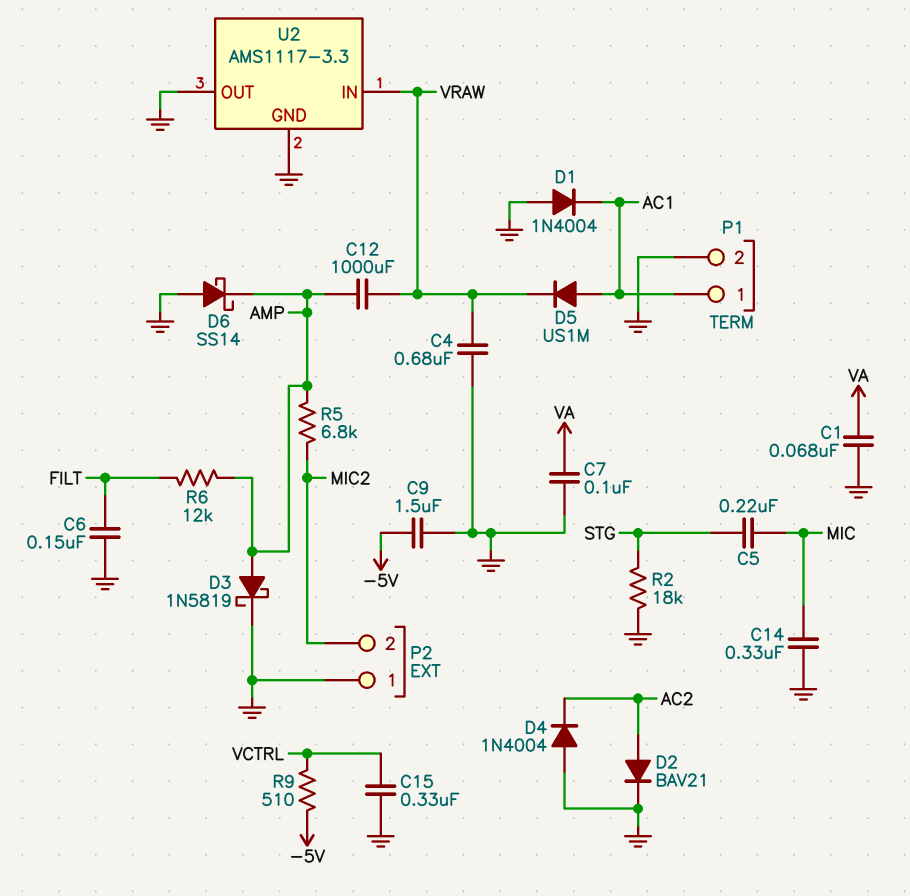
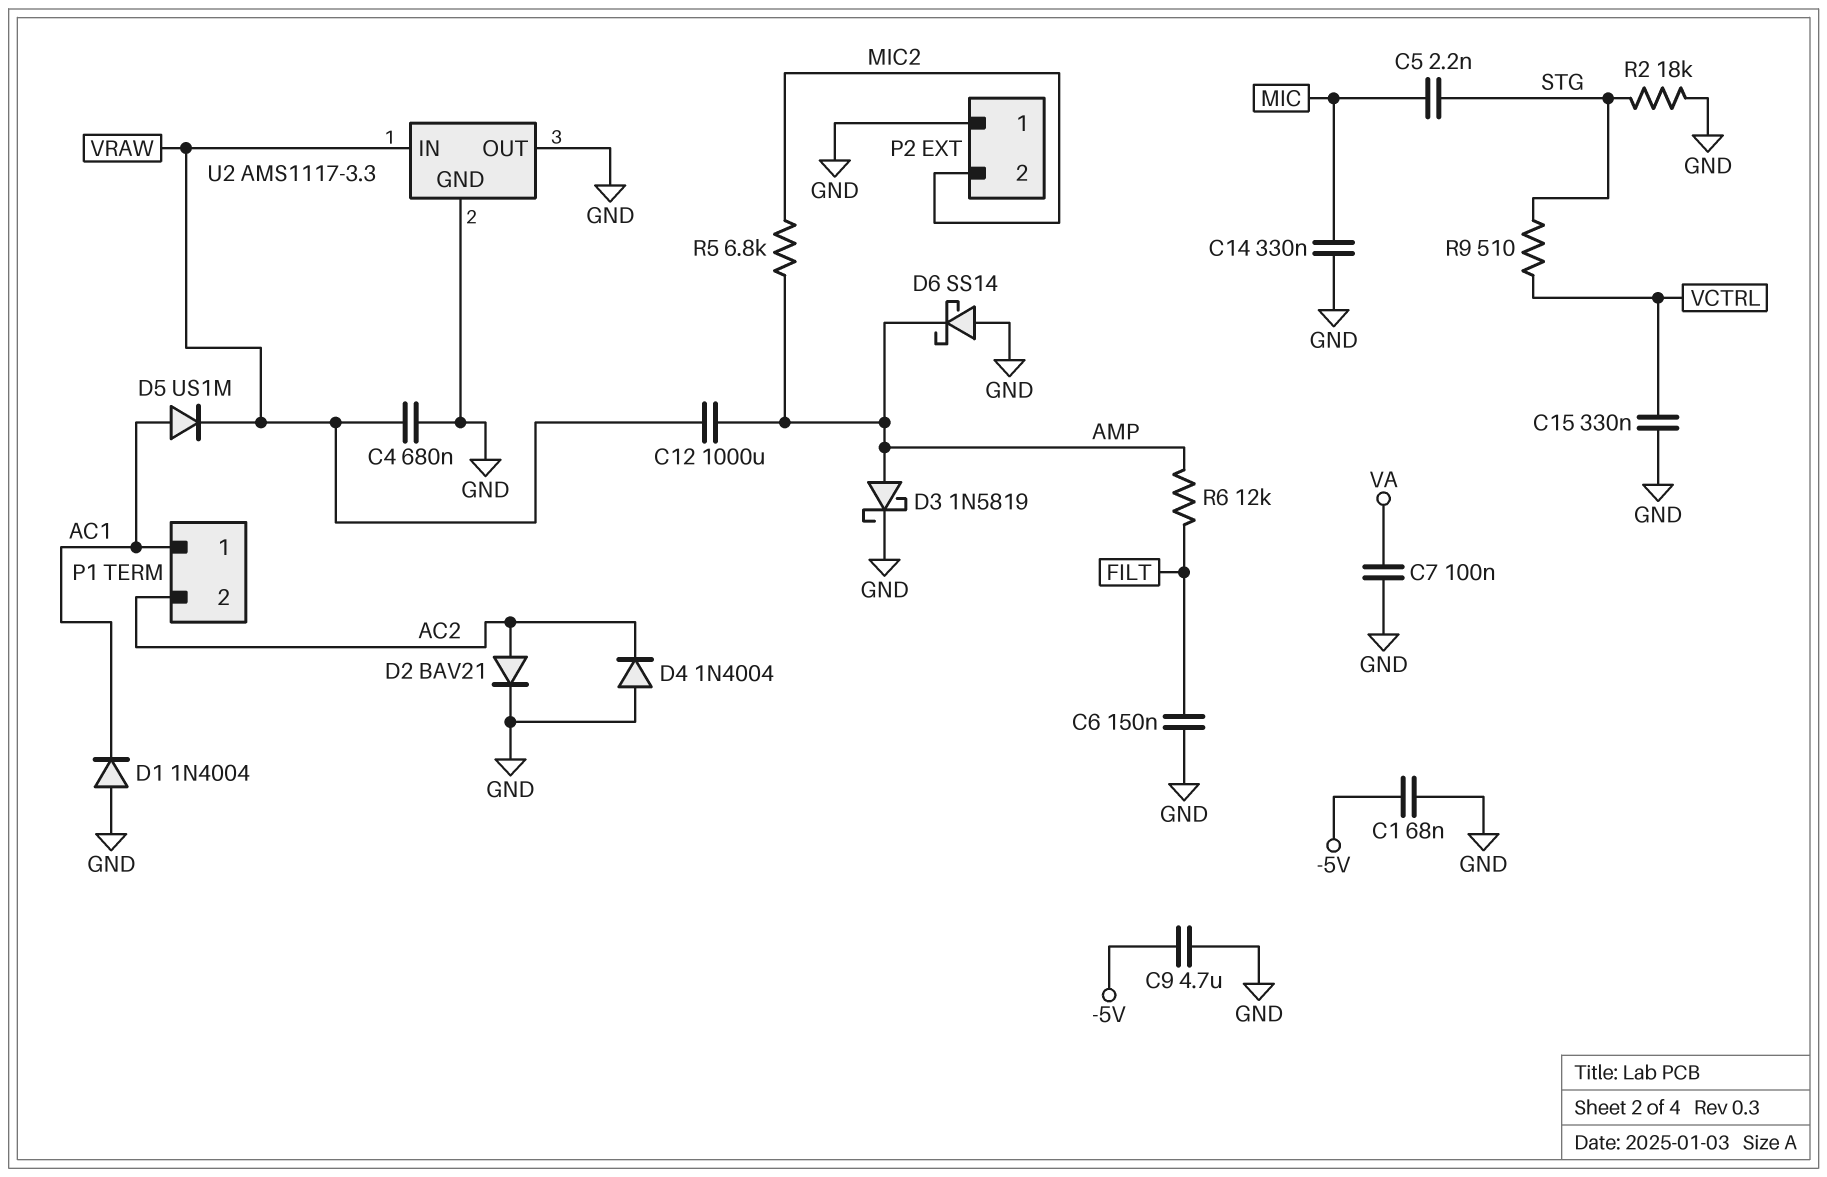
C1: 68nF (GND, VA) -> 68nF (-5V, GND)
C5: 220nF (MIC, STG) -> 2.2nF (MIC, STG)
C9: 1.5uF (-5V, GND) -> 4.7uF (-5V, GND)
P1 pin 2: GND -> AC2
R9: 510 (-5V, VCTRL) -> 510 (STG, VCTRL)

